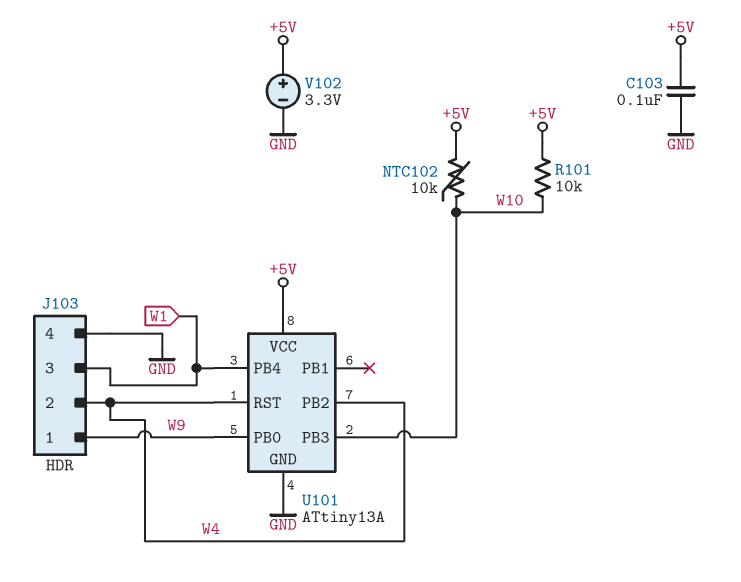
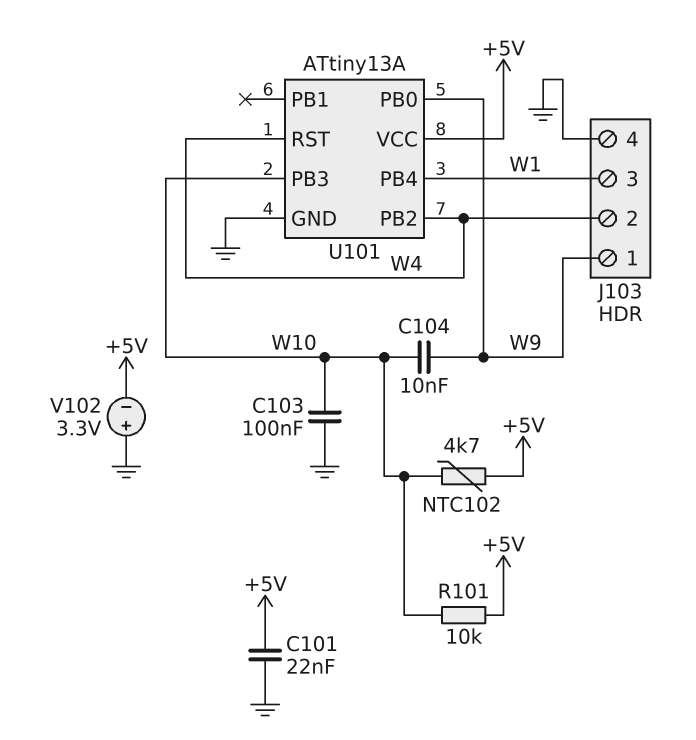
C101: none -> 22nF (+5V, GND)
C103: 100nF (+5V, GND) -> 100nF (GND, W10)
C104: none -> 10nF (W9, W10)
NTC102: 10k (+5V, W10) -> 4.7k (+5V, W10)
V102: 3.3V (plus +5V, minus GND) -> 3.3V (plus GND, minus +5V)

